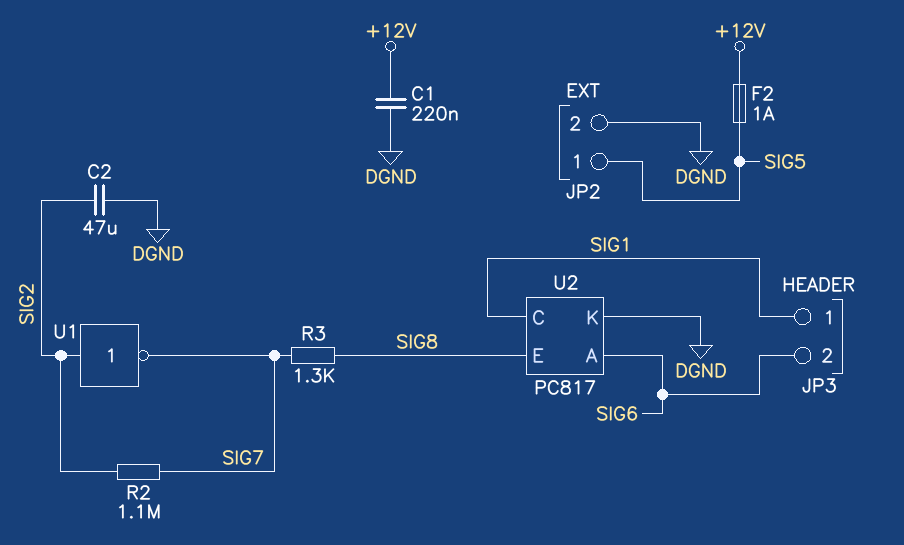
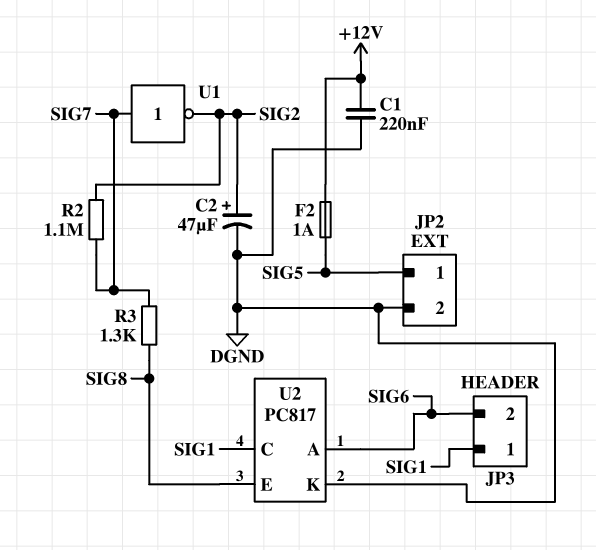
C2: 47uF (DGND, SIG2) -> 47uF (plus SIG2, minus DGND)
U1: NOT (in SIG2, out SIG7) -> NOT (in SIG7, out SIG2)

